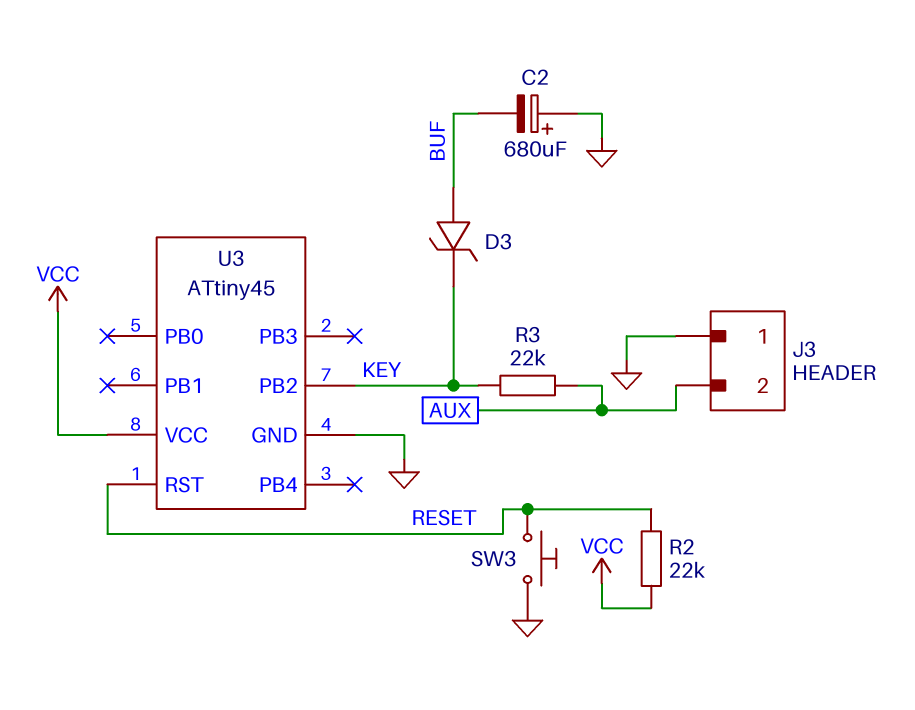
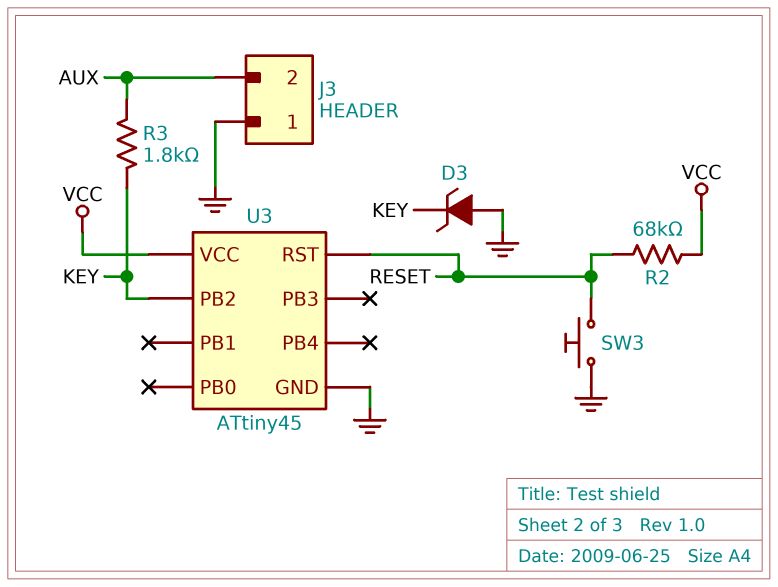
C2: 680uF (plus GND, minus BUF) -> none
D3: zener (A BUF, K KEY) -> zener (A GND, K KEY)
R2: 22k (RESET, VCC) -> 68k (RESET, VCC)
R3: 22k (AUX, KEY) -> 1.8k (AUX, KEY)

